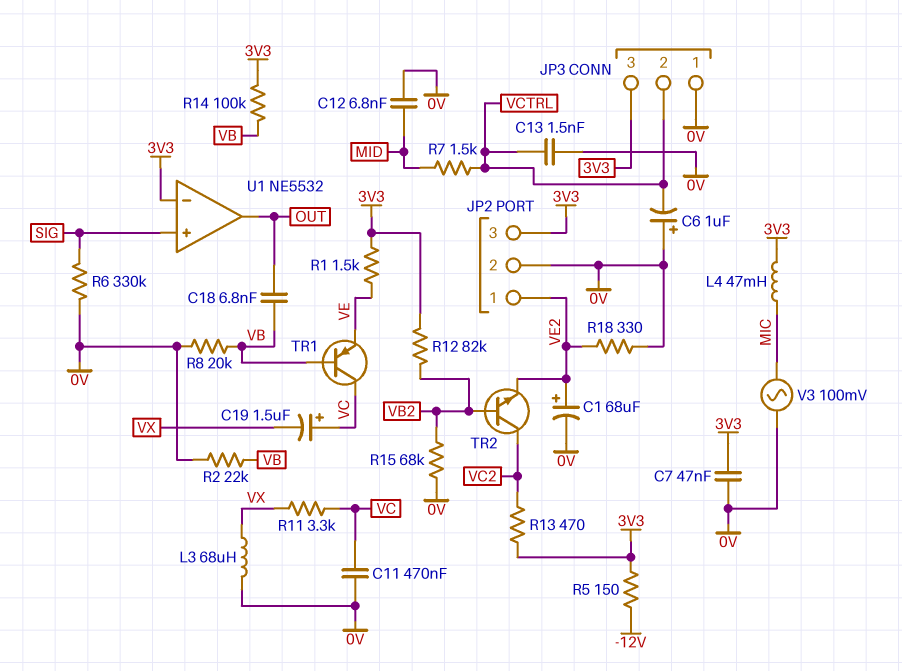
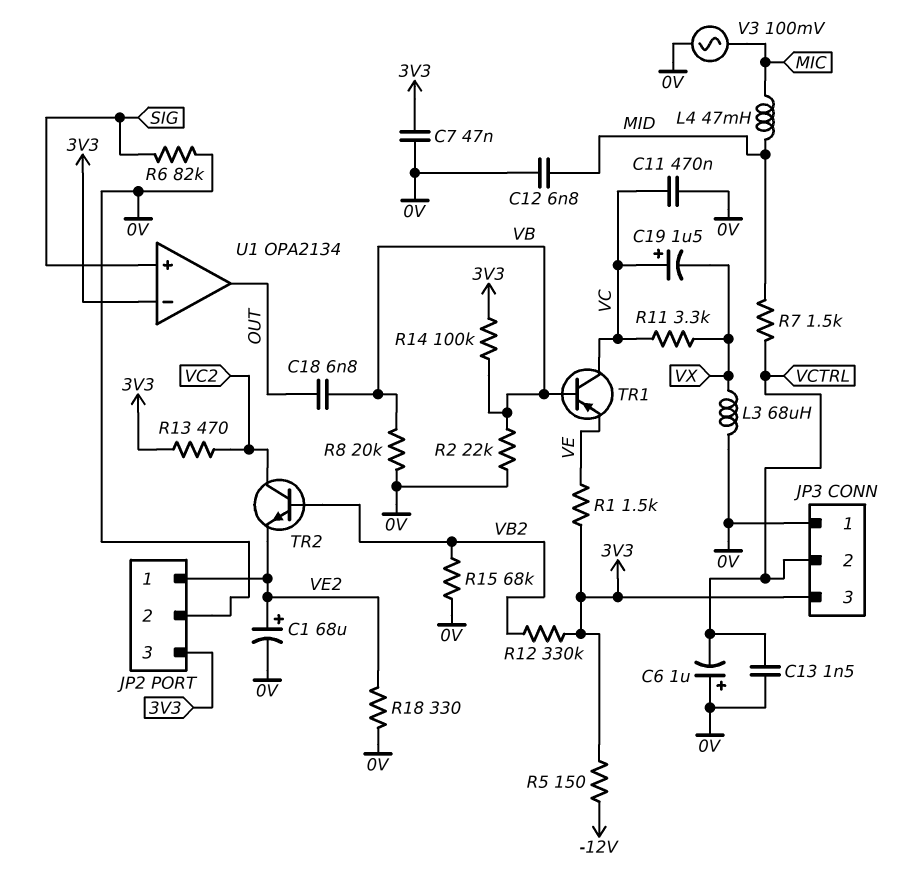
L4: 47mH (3V3, MIC) -> 47mH (MIC, MID)
R6: 330k (0V, SIG) -> 82k (0V, SIG)
R12: 82k (3V3, VB2) -> 330k (3V3, VB2)
U1: NE5532 -> OPA2134

